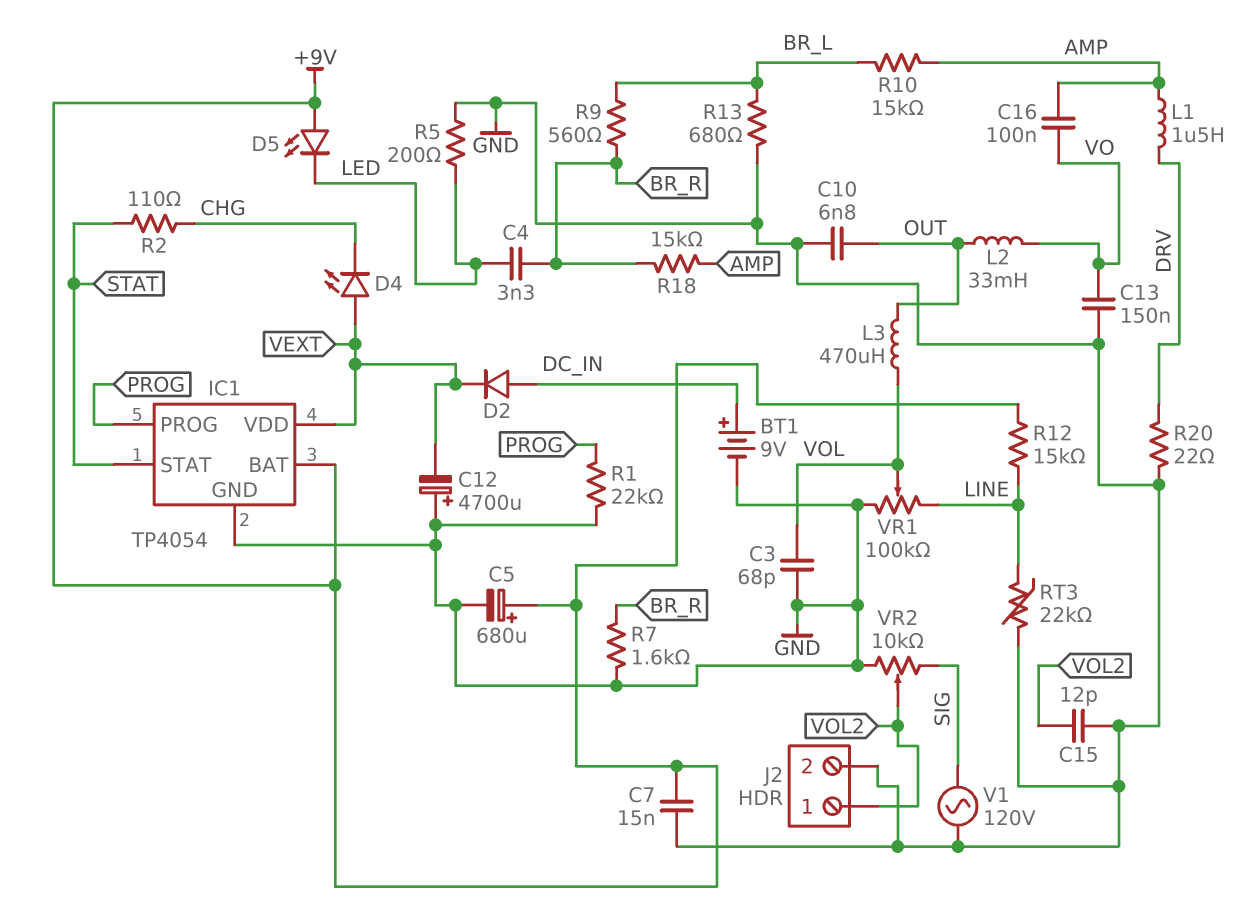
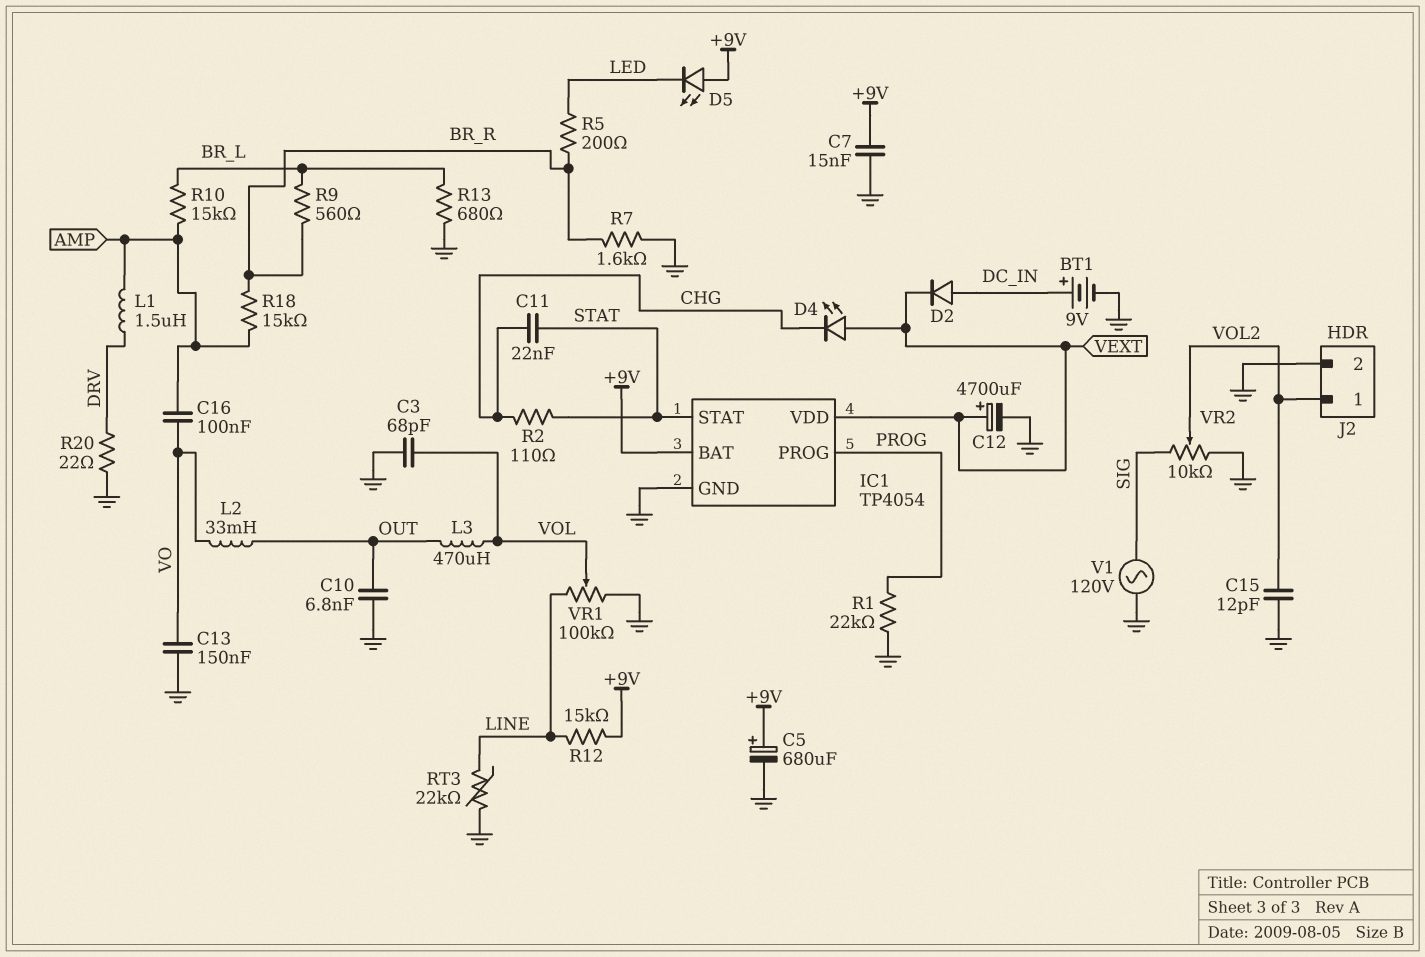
C4: 3.3nF (BR_R, LED) -> none
C11: none -> 22nF (CHG, STAT)
C12: 4700uF (plus GND, minus VEXT) -> 4700uF (plus VEXT, minus GND)
R5: 200 (GND, LED) -> 200 (BR_R, LED)

